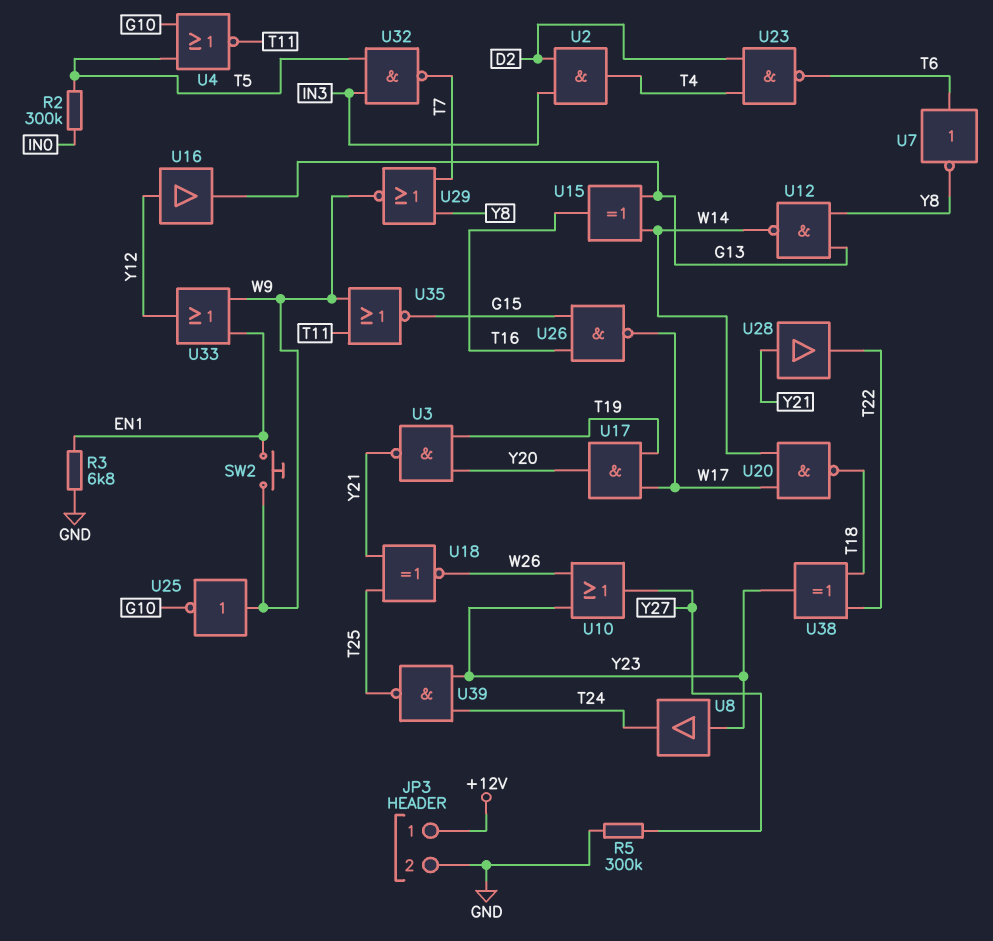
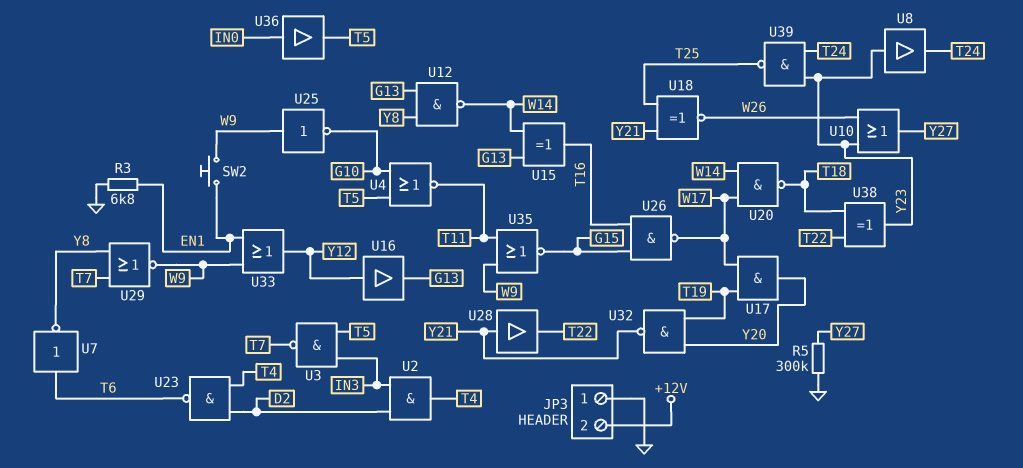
JP3 pin 1: +12V -> GND
JP3 pin 2: GND -> +12V
R2: 300k (IN0, T5) -> none
U3: NAND (in T19, in Y20, out Y21) -> NAND (in IN3, in T5, out T7)
U32: NAND (in IN3, in T5, out T7) -> NAND (in T19, in Y20, out Y21)
U36: none -> buffer (in IN0, out T5)

